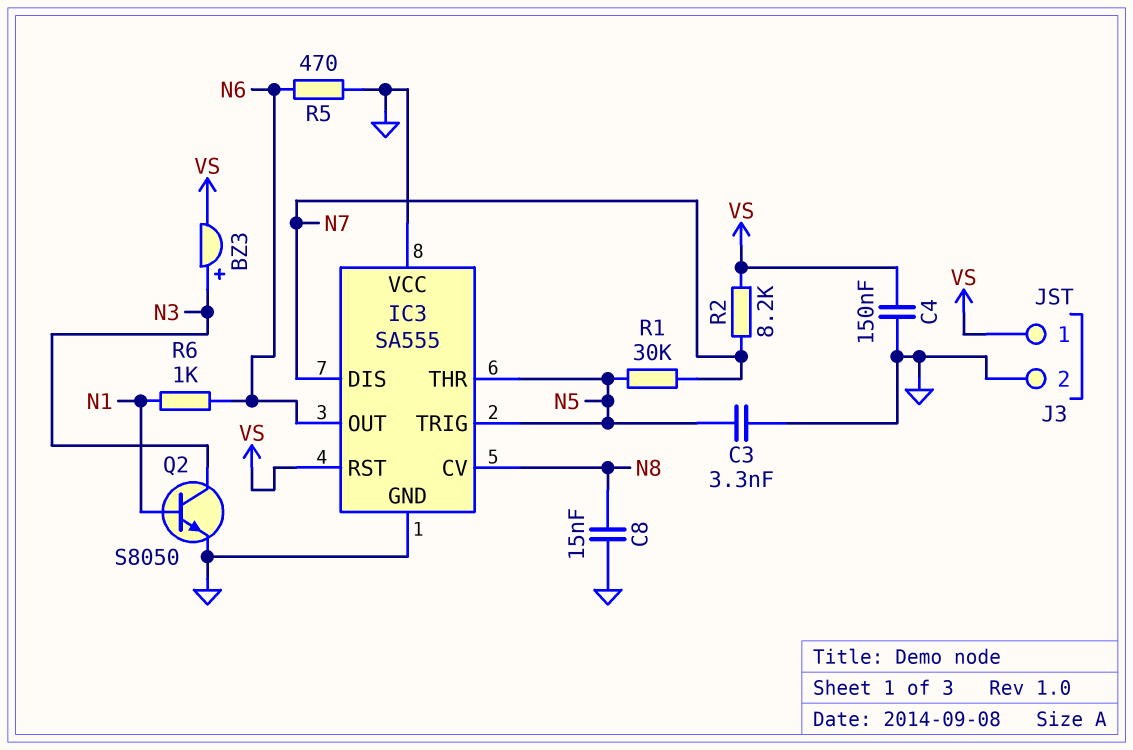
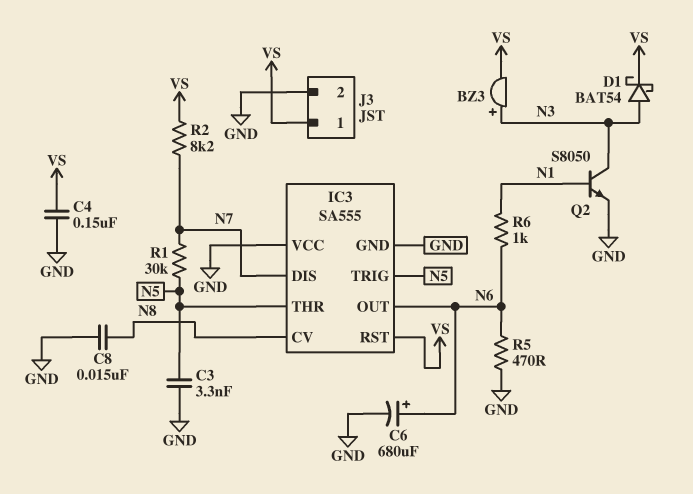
C6: none -> 680uF (plus N6, minus GND)
D1: none -> schottky BAT54 (A N3, K VS)

